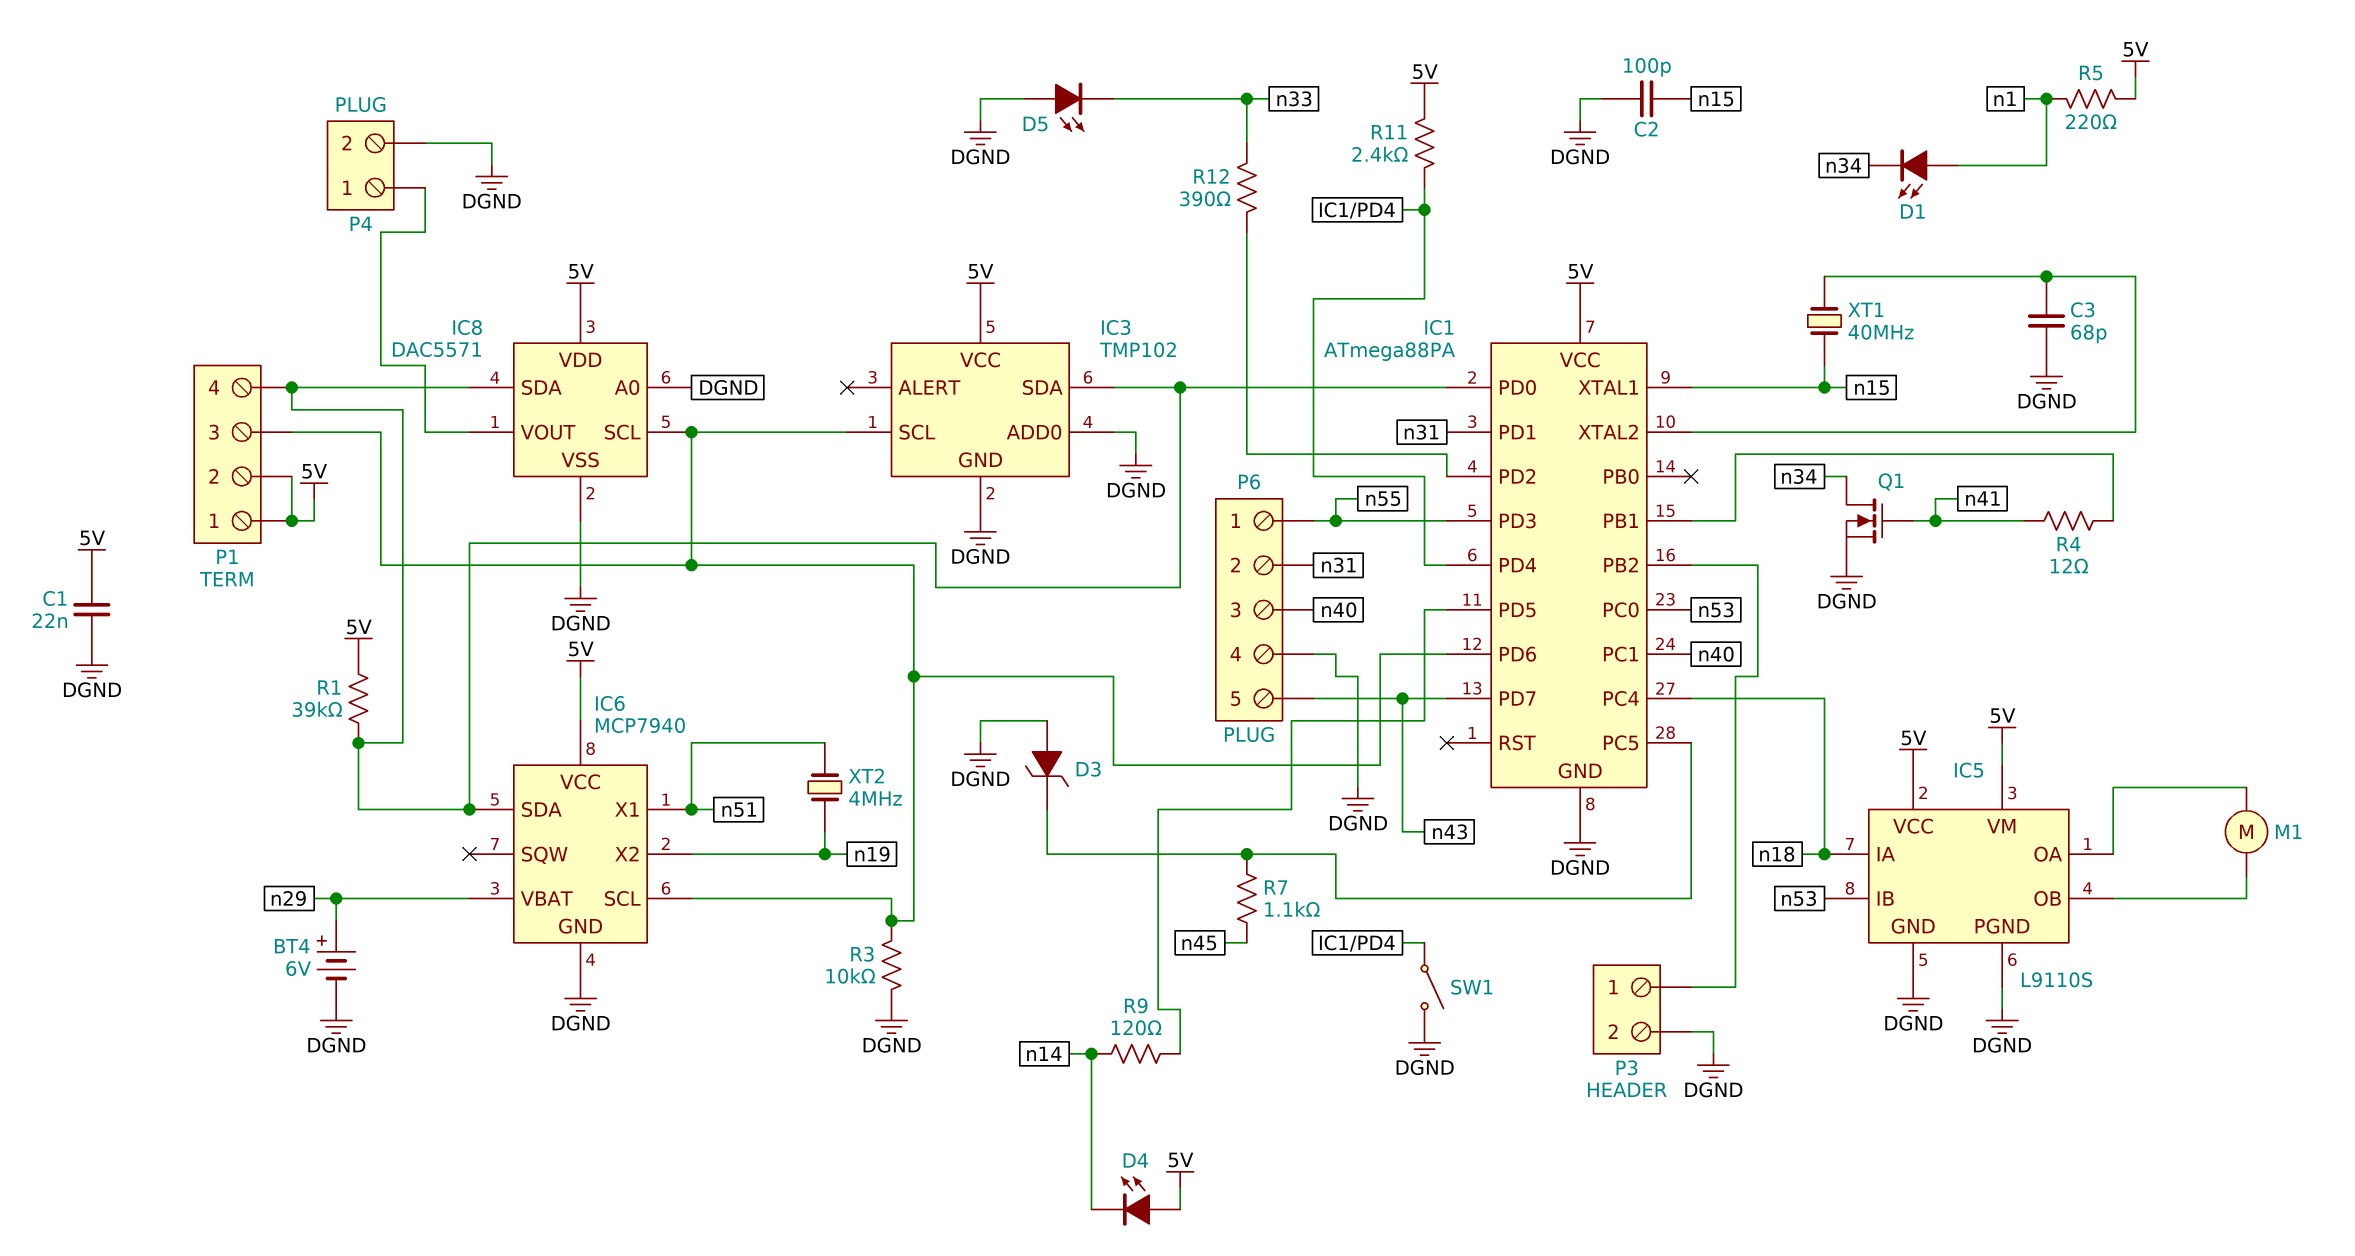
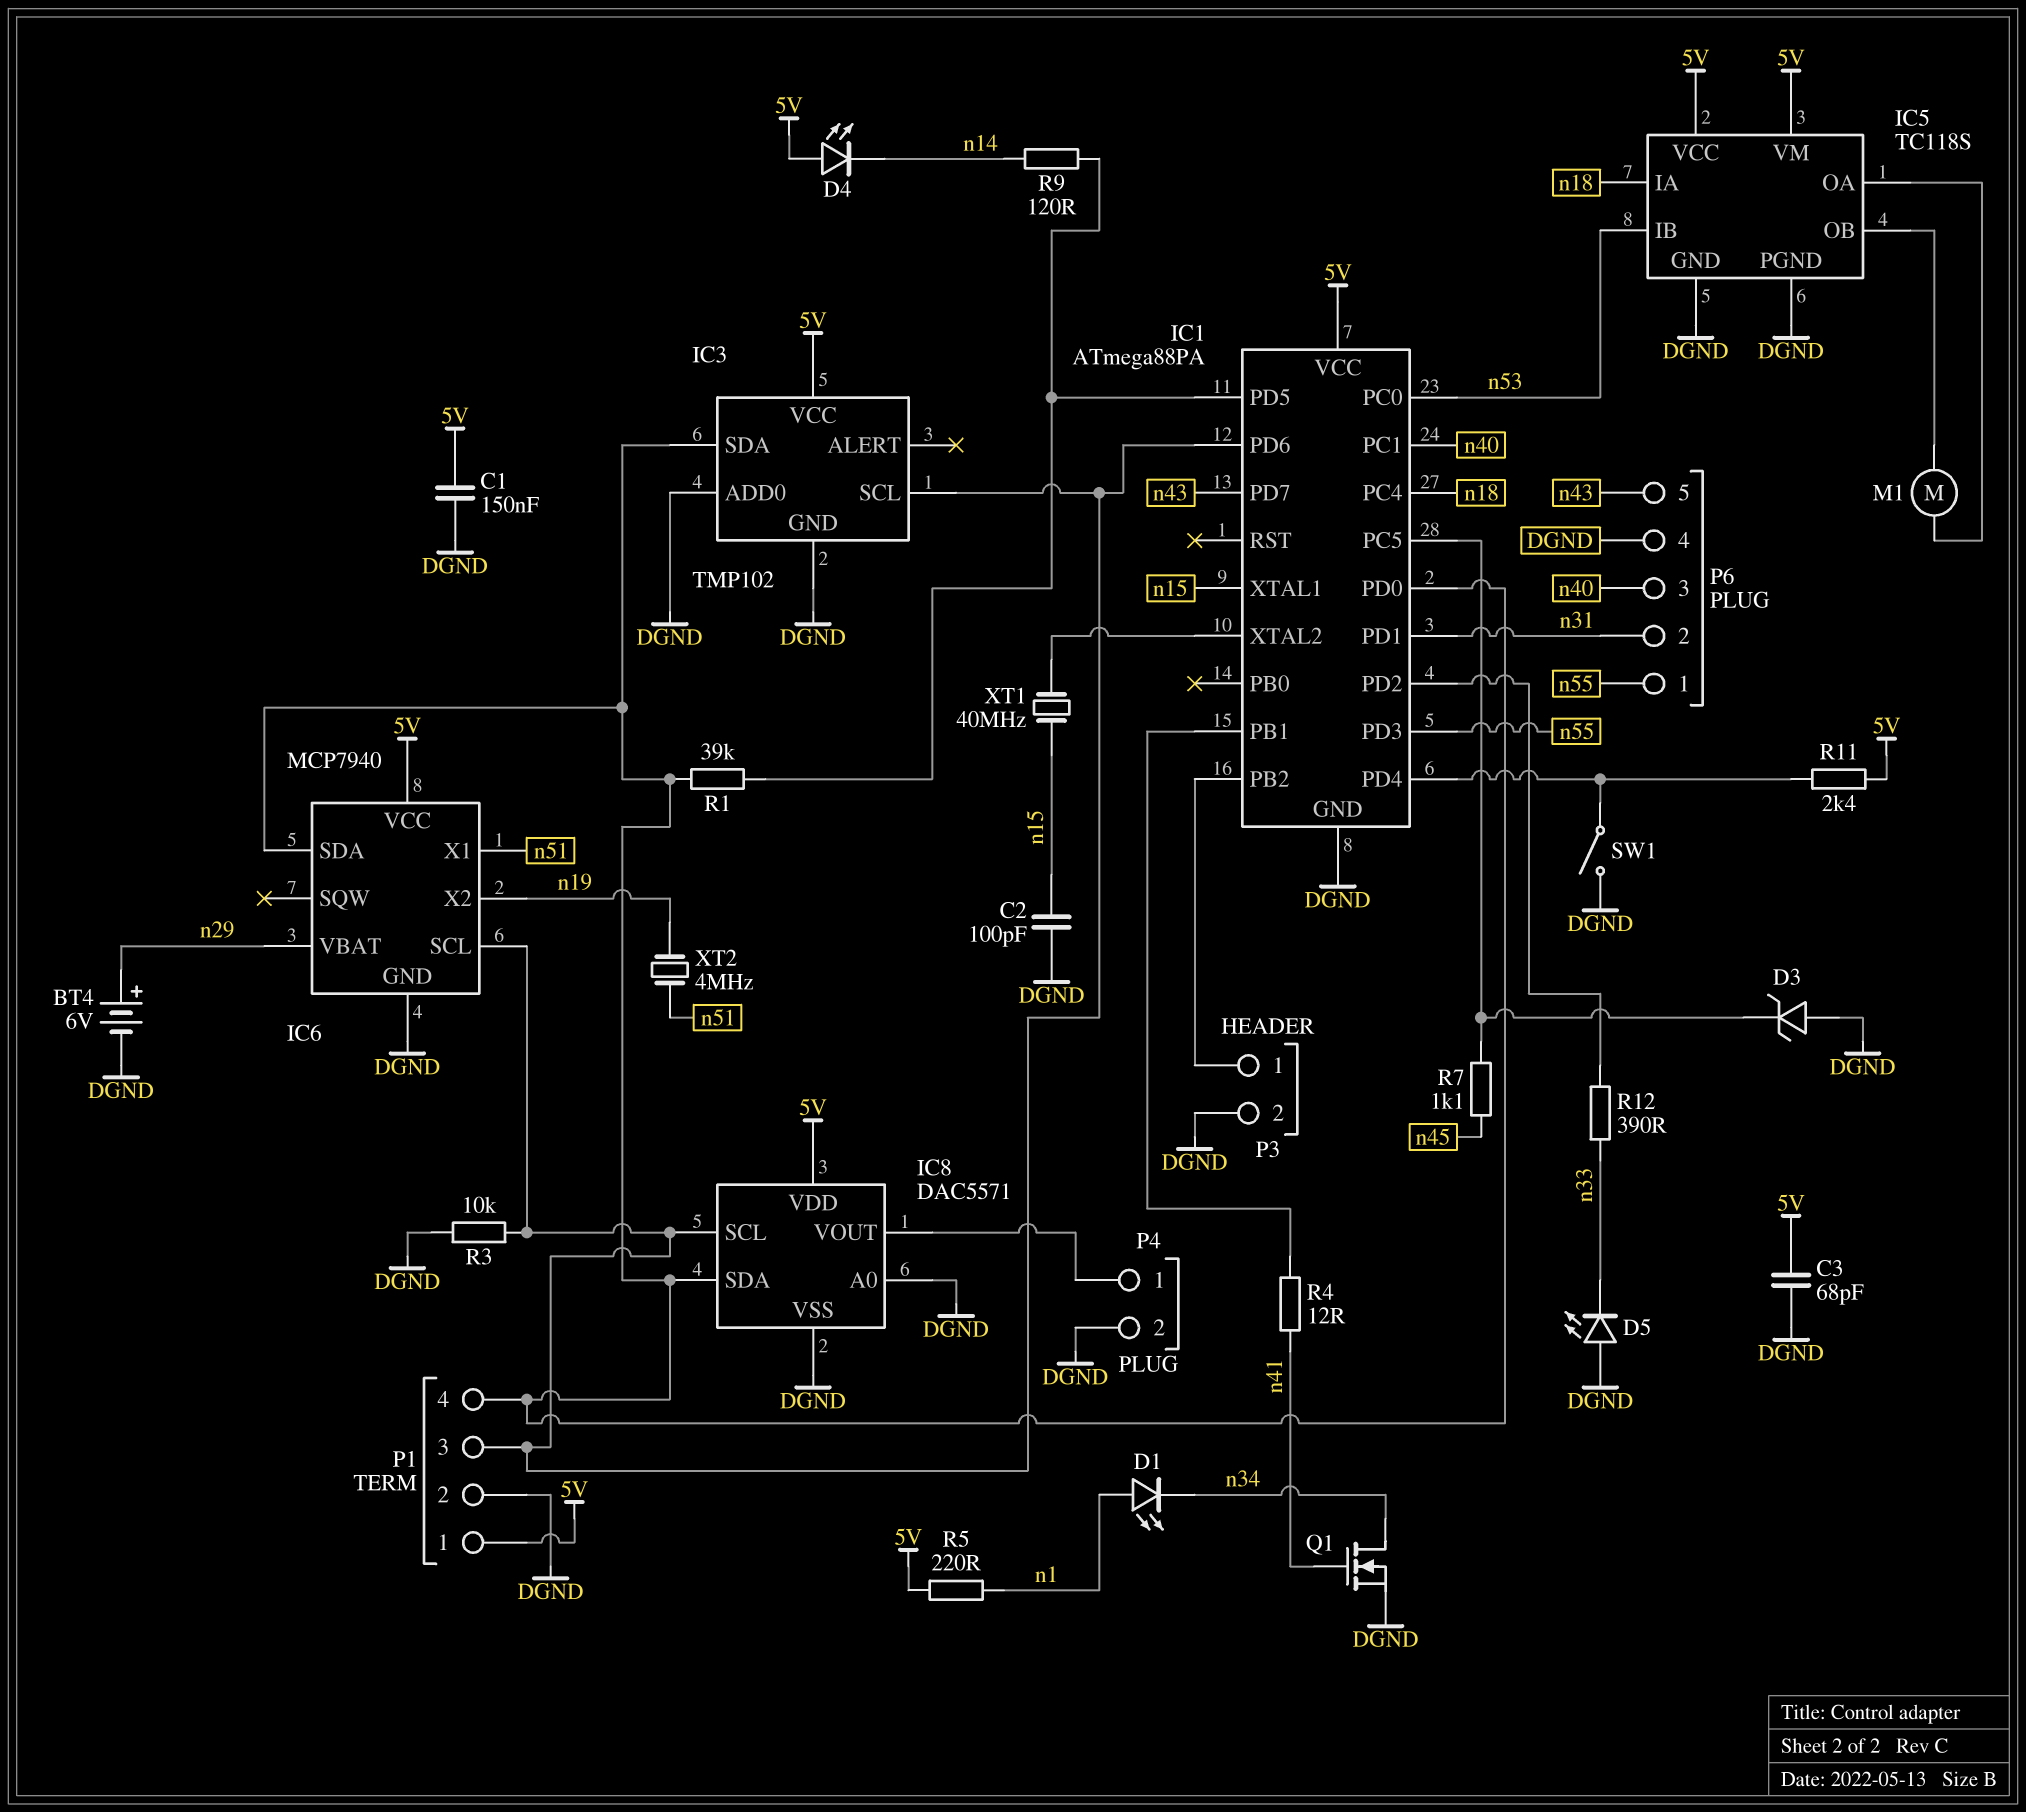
C1: 22nF (5V, DGND) -> 150nF (5V, DGND)
C3: 68pF (DGND, IC1/XTAL2) -> 68pF (5V, DGND)
IC5: L9110S -> TC118S
P1 pin 2: 5V -> DGND
R1: 39k (5V, IC1/PD0) -> 39k (IC1/PD0, IC1/PD5)

